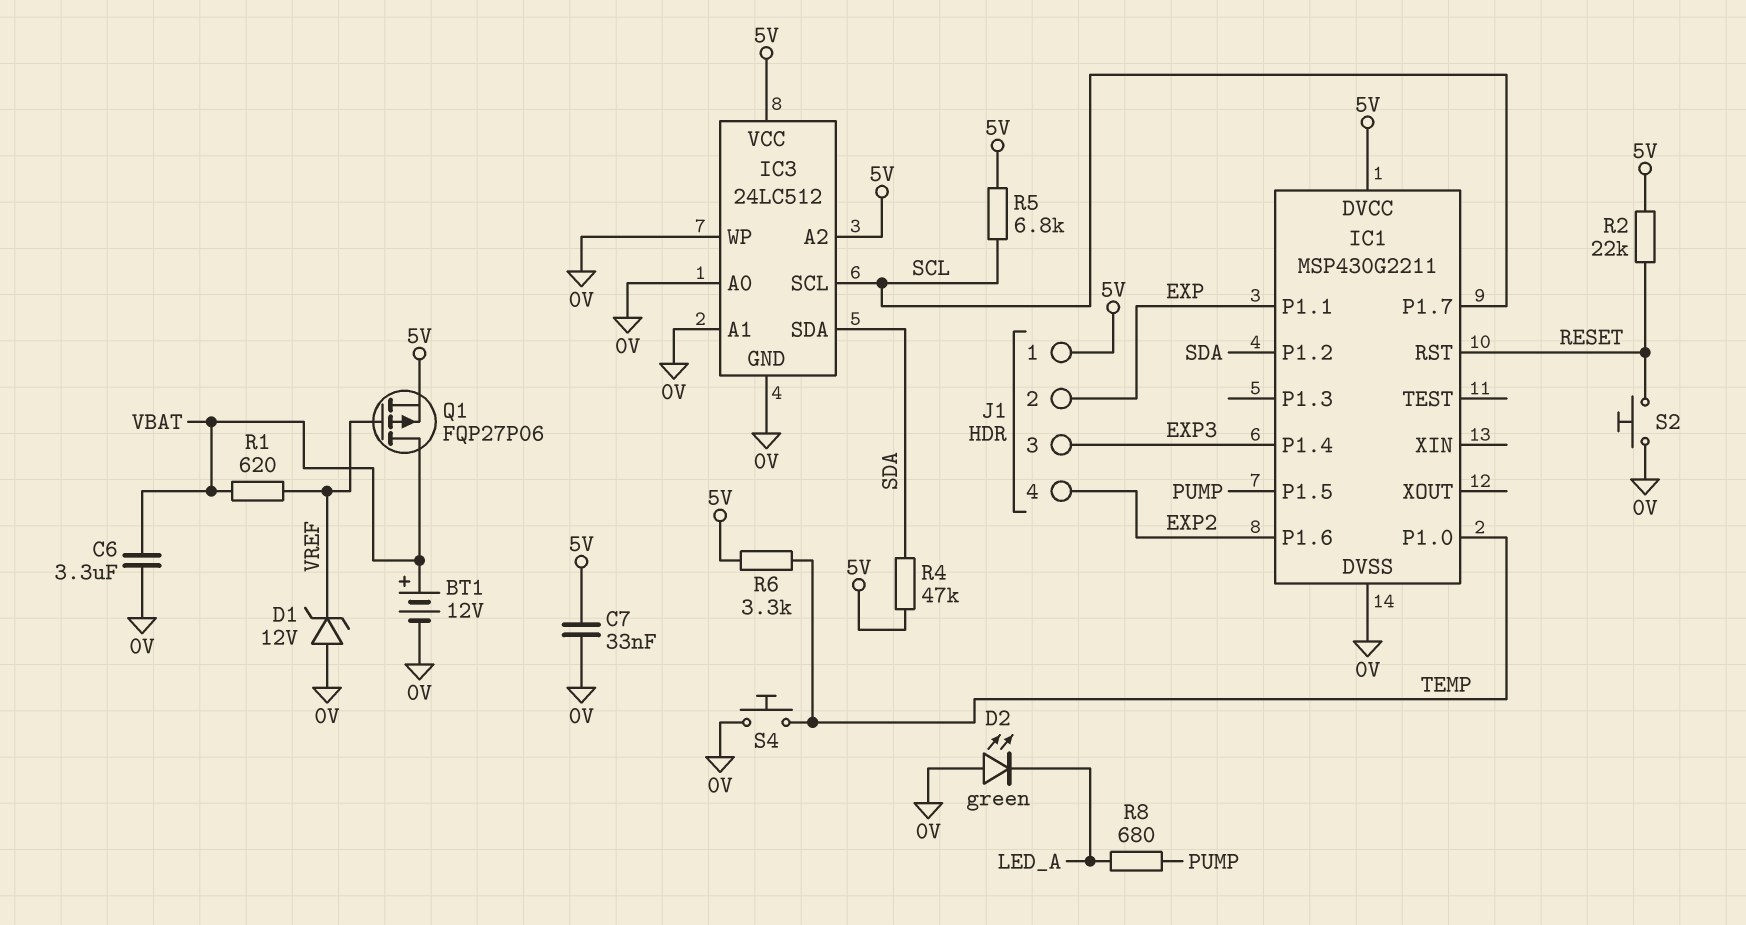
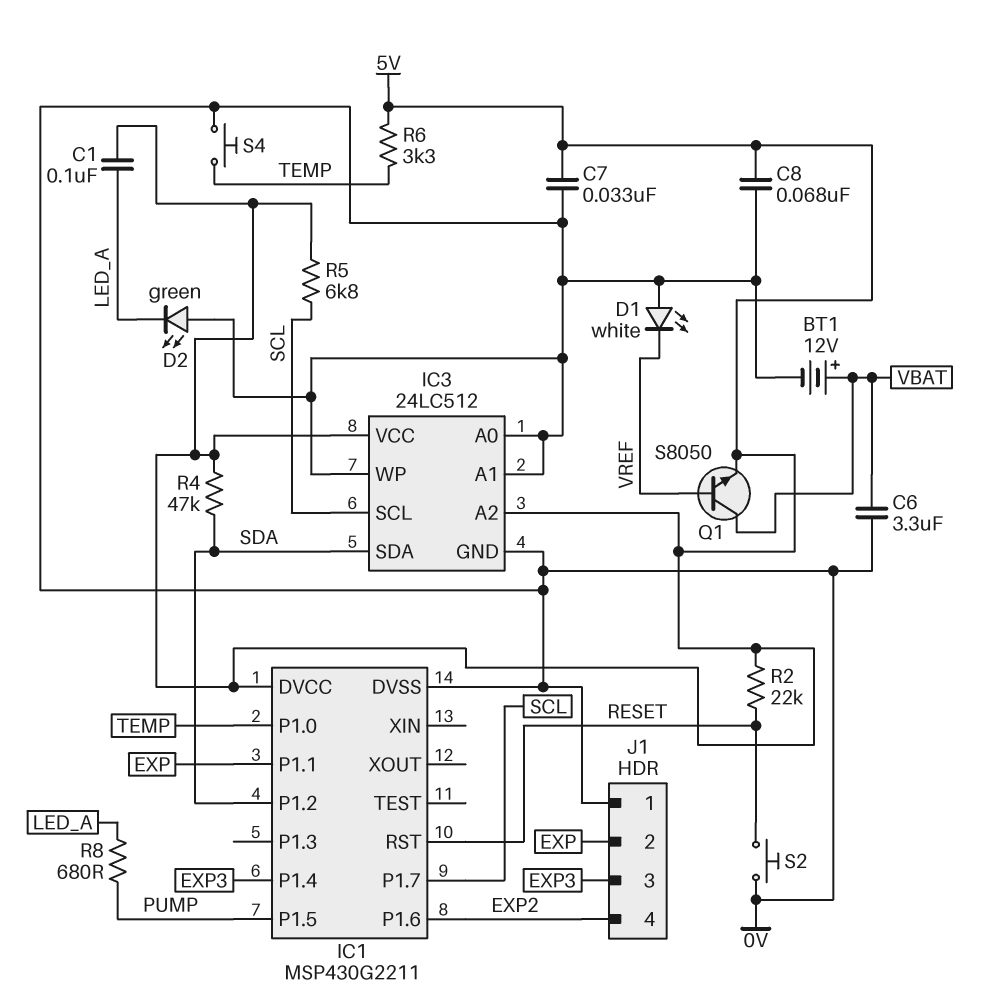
C1: none -> 100nF (5V, LED_A)
C8: none -> 68nF (0V, 5V)
D1: zener 12V (A 0V, K VREF) -> LED white (A 0V, K VREF)
J1 pin 1: 5V -> 0V
Q1: PMOS FQP27P06 (G VREF, D VBAT, S 5V) -> NPN S8050 (B VREF, C VBAT, E 5V)
R1: 620 (VBAT, VREF) -> none

